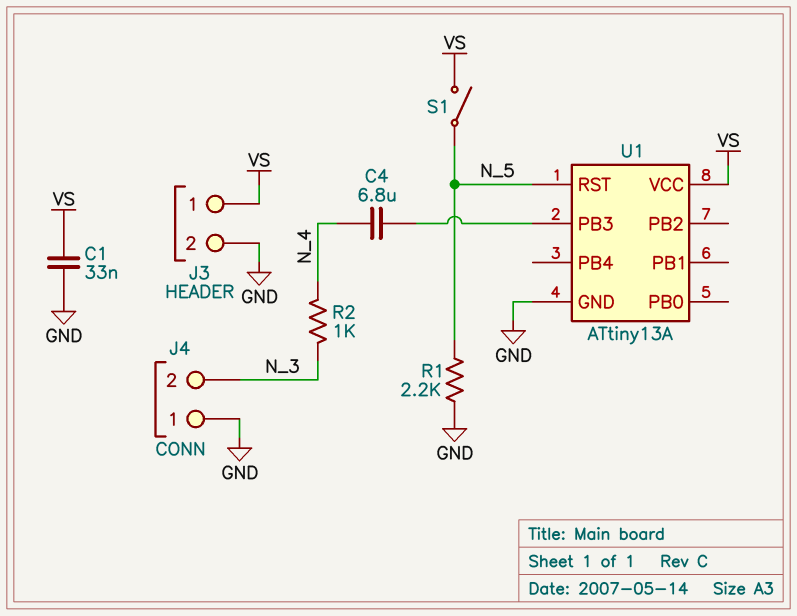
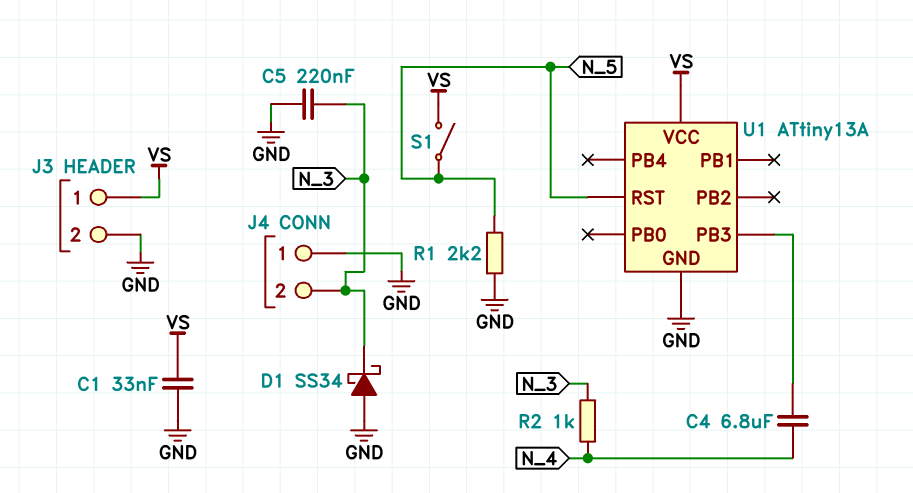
C5: none -> 220nF (GND, N_3)
D1: none -> schottky SS34 (A GND, K N_3)

